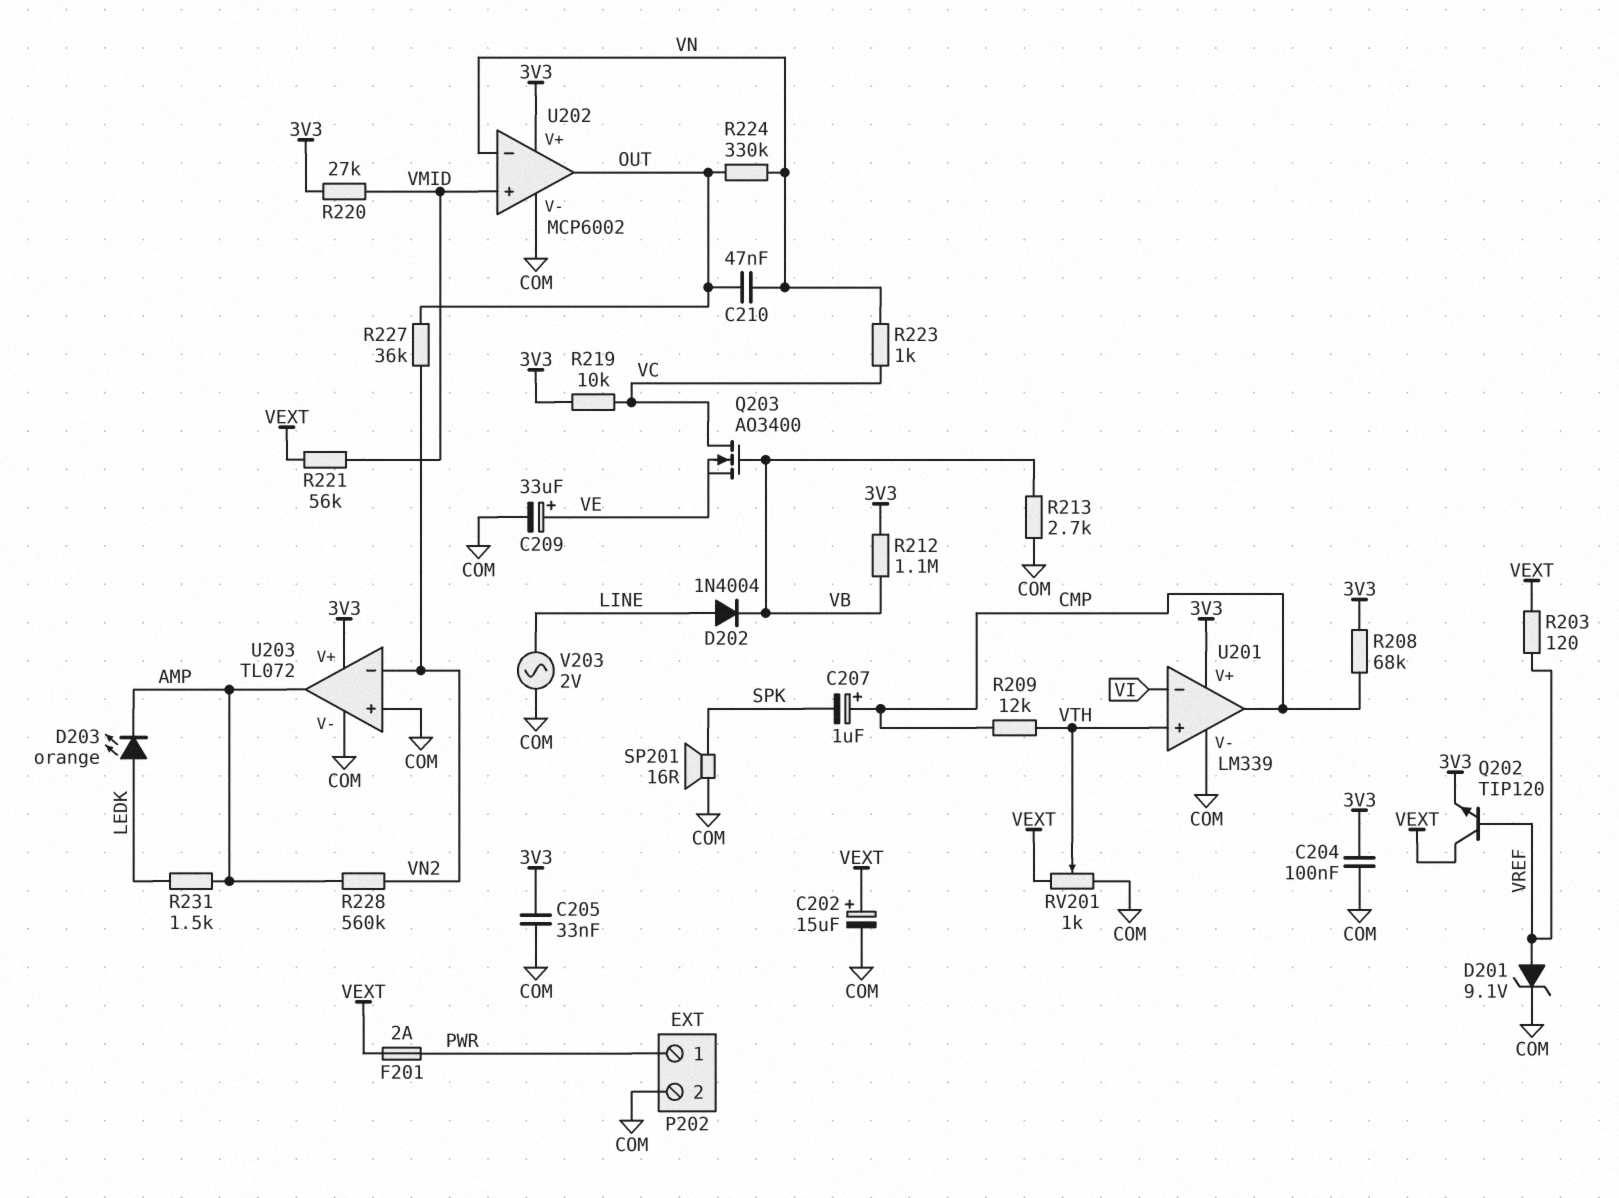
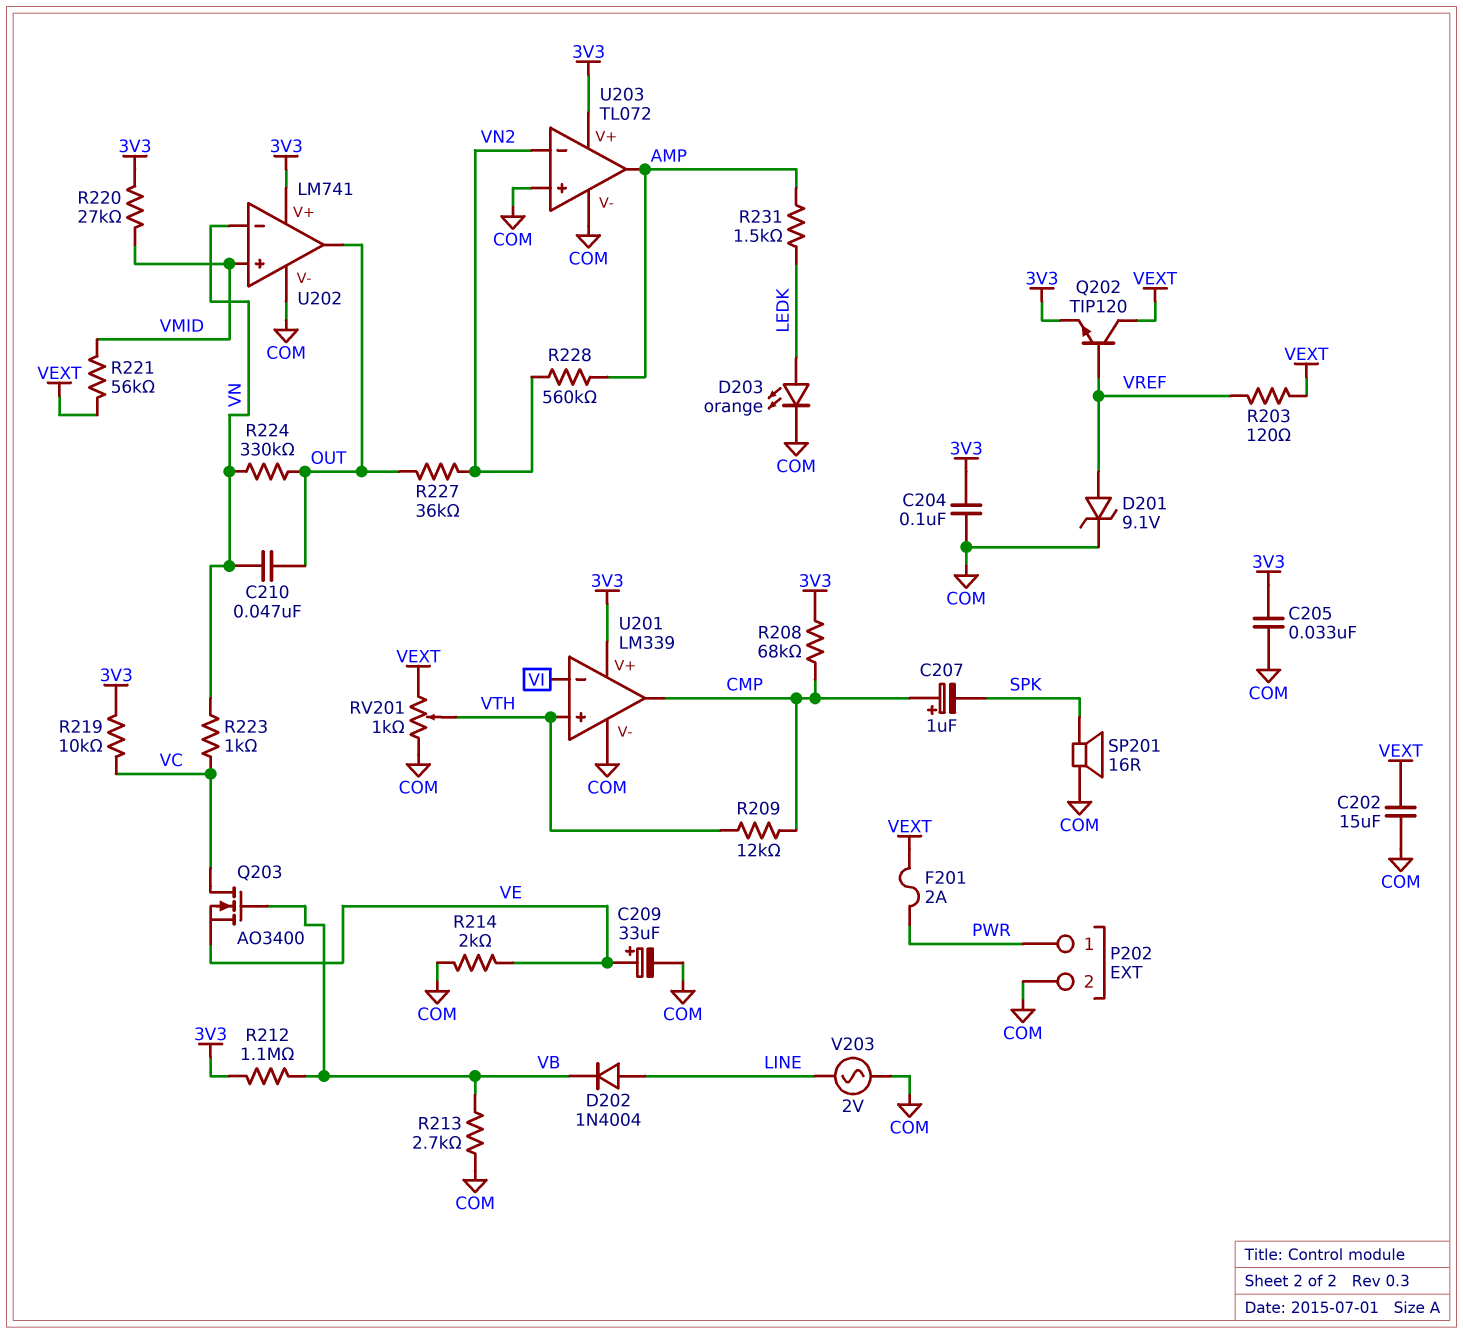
C202: 15uF (plus VEXT, minus COM) -> 15uF (COM, VEXT)
D203: LED orange (A LEDK, K AMP) -> LED orange (A LEDK, K COM)
R214: none -> 2k (COM, VE)
U202: MCP6002 -> LM741

